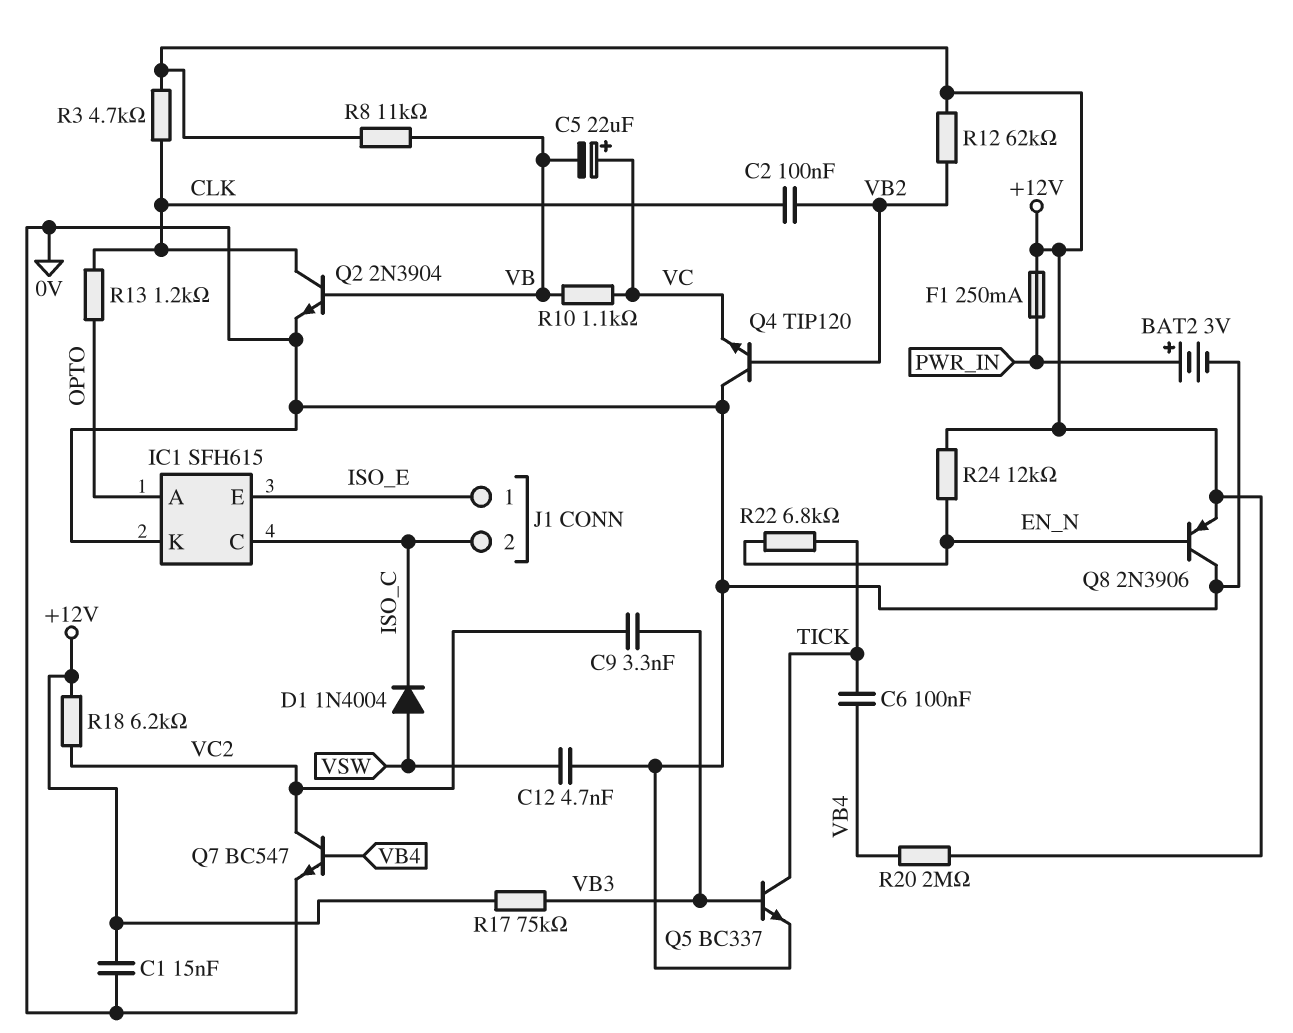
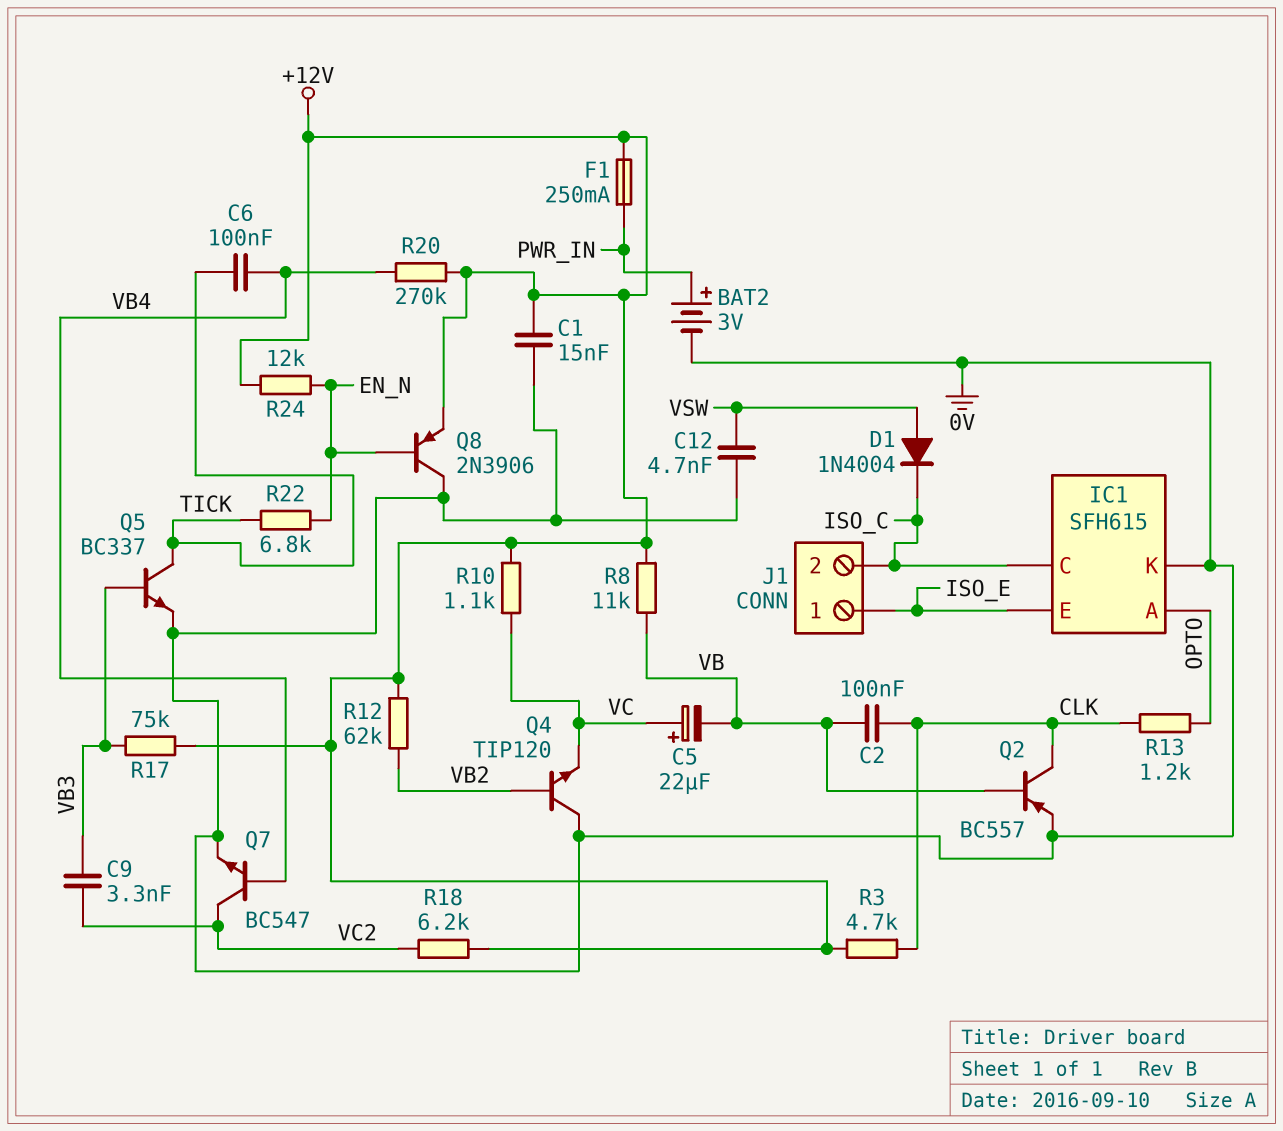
C2: 100nF (CLK, VB2) -> 100nF (CLK, VB)
Q2: NPN 2N3904 (B VB, C CLK, E 0V) -> PNP BC557 (B VB, C CLK, E 0V)
R10: 1.1k (VB, VC) -> 1.1k (+12V, VC)
R20: 2M (+12V, VB4) -> 270k (+12V, VB4)

